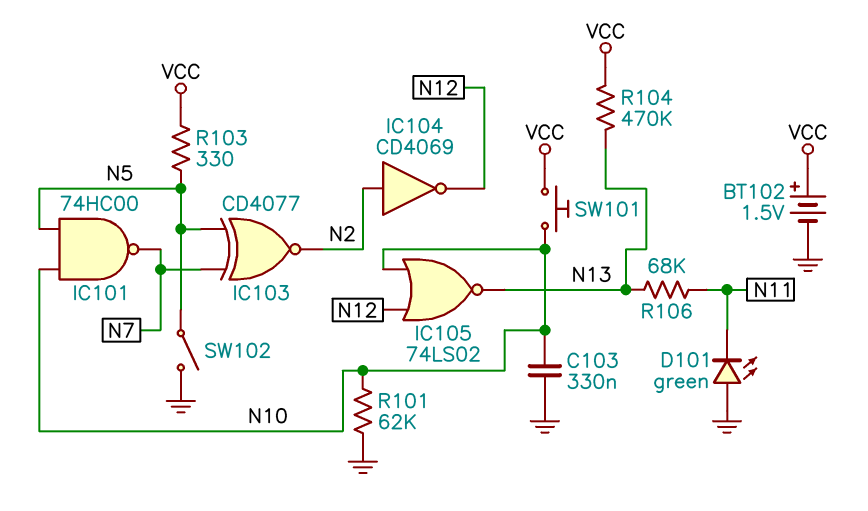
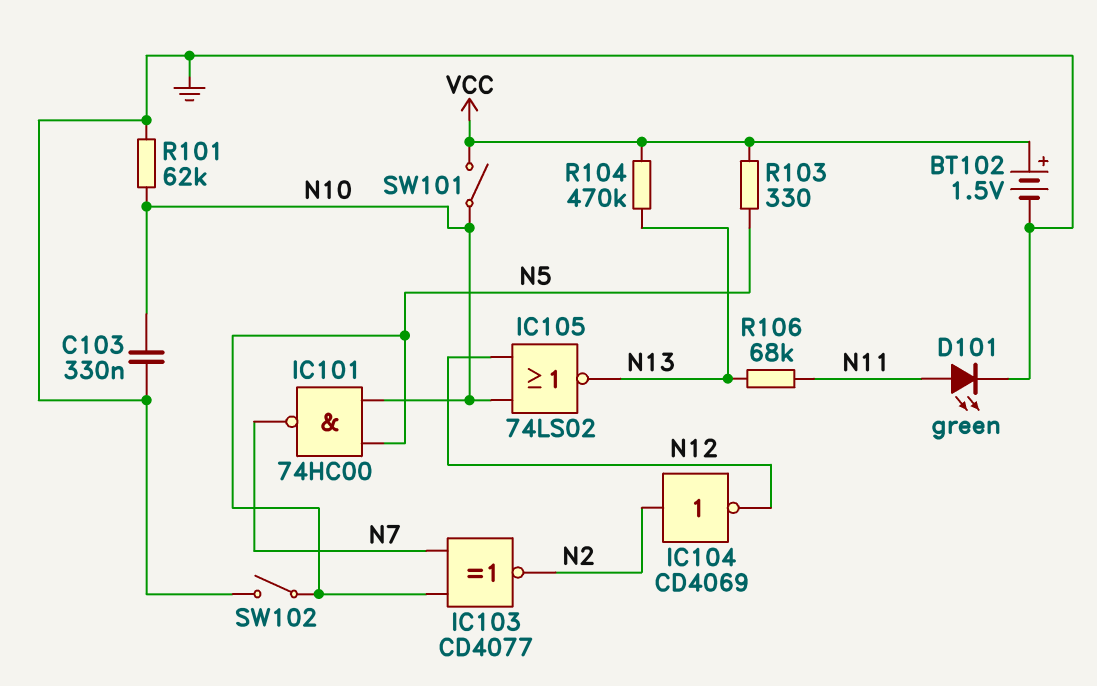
D101: LED green (A GND, K N11) -> LED green (A N11, K GND)
SW101: button (N10, VCC) -> switch (N10, VCC)

